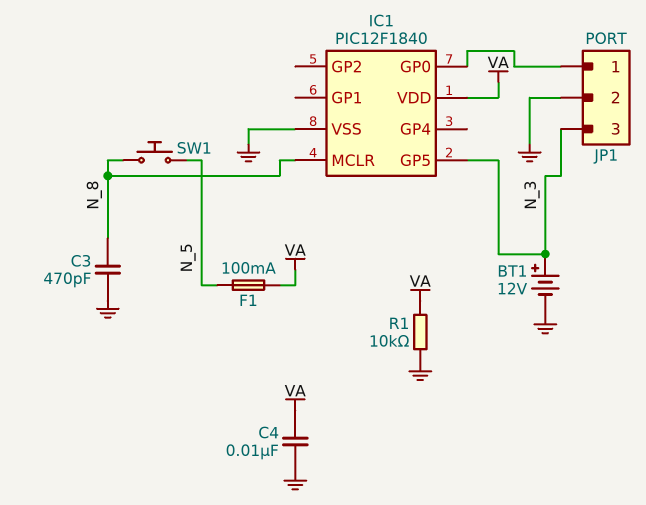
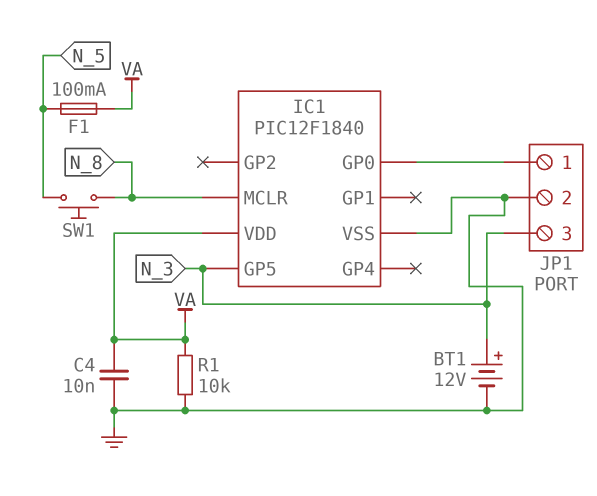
C3: 470pF (GND, N_8) -> none

